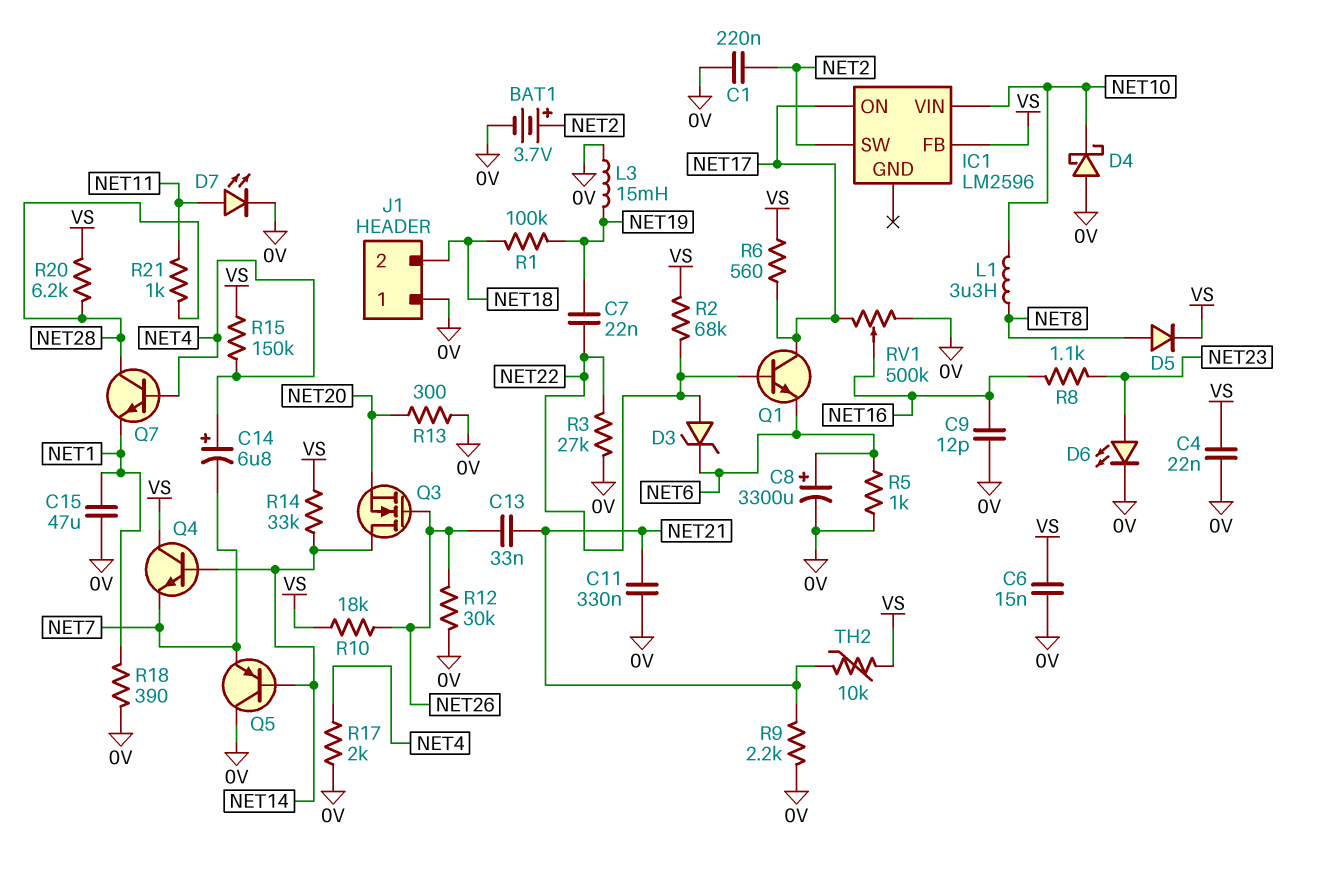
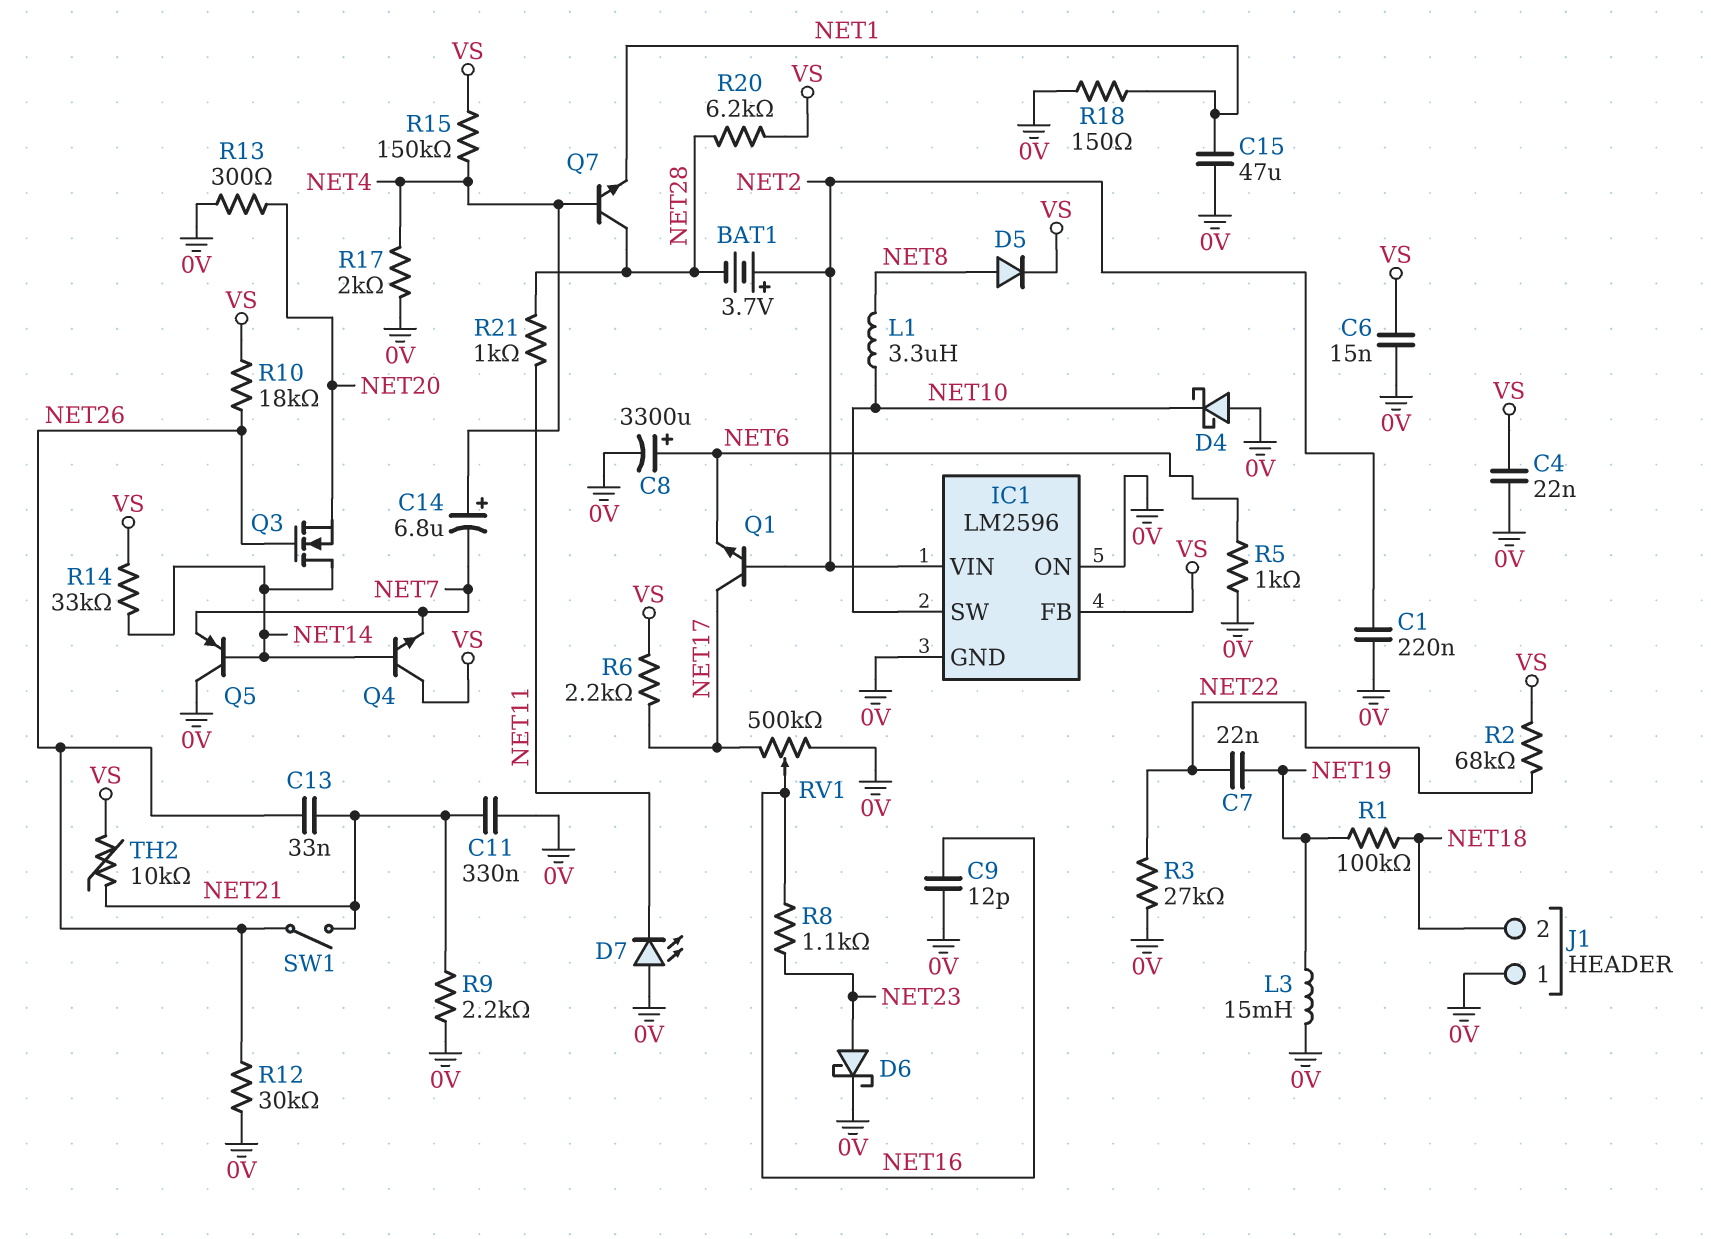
BAT1: 3.7V (plus NET2, minus 0V) -> 3.7V (plus NET2, minus NET28)
D3: zener (A NET22, K NET6) -> none
D6: LED (A NET23, K 0V) -> schottky (A NET23, K 0V)
D7: LED (A NET11, K 0V) -> LED (A 0V, K NET11)
IC1 pin GND: none -> 0V
IC1 pin ON: NET17 -> 0V
IC1 pin SW: NET2 -> NET10
IC1 pin VIN: NET10 -> NET2
Q1: NPN (B NET22, C NET17, E NET6) -> NPN (B NET2, C NET17, E NET6)
R6: 560 (NET17, VS) -> 2.2k (NET17, VS)
R18: 390 (0V, NET1) -> 150 (0V, NET1)
SW1: none -> switch (NET21, NET26)

